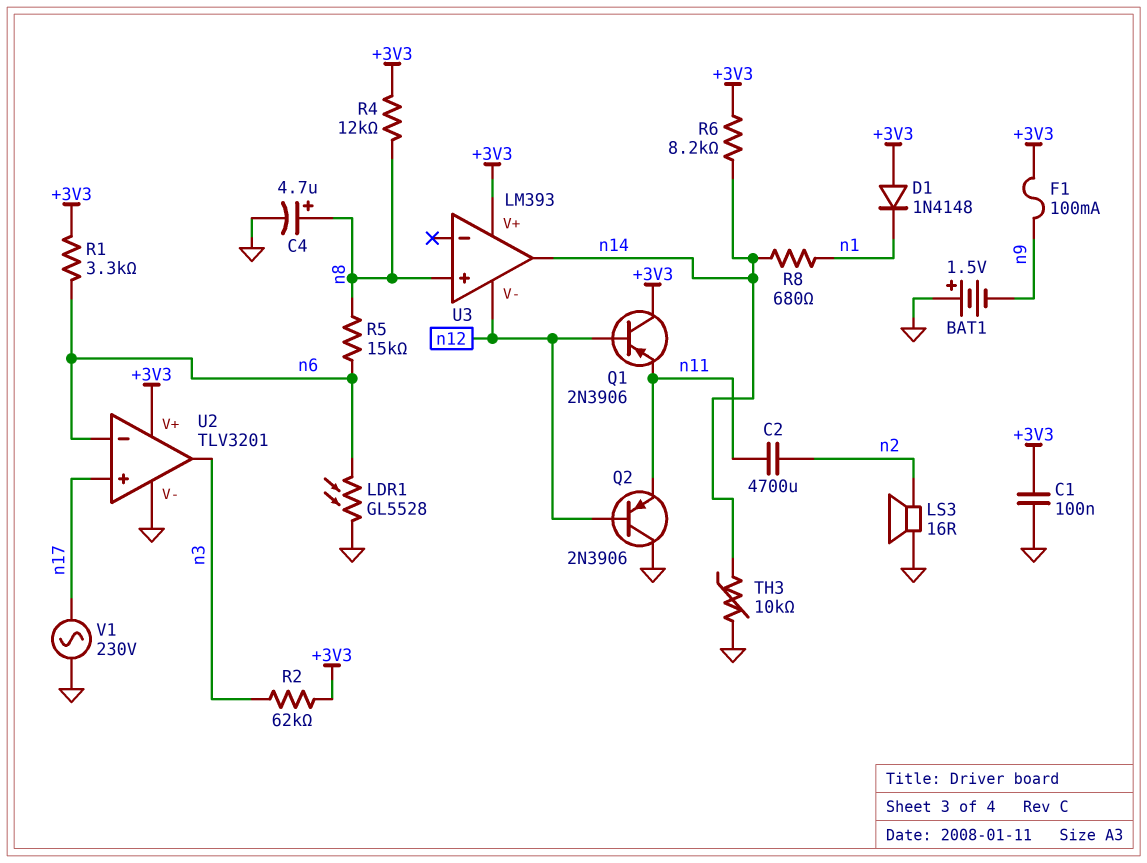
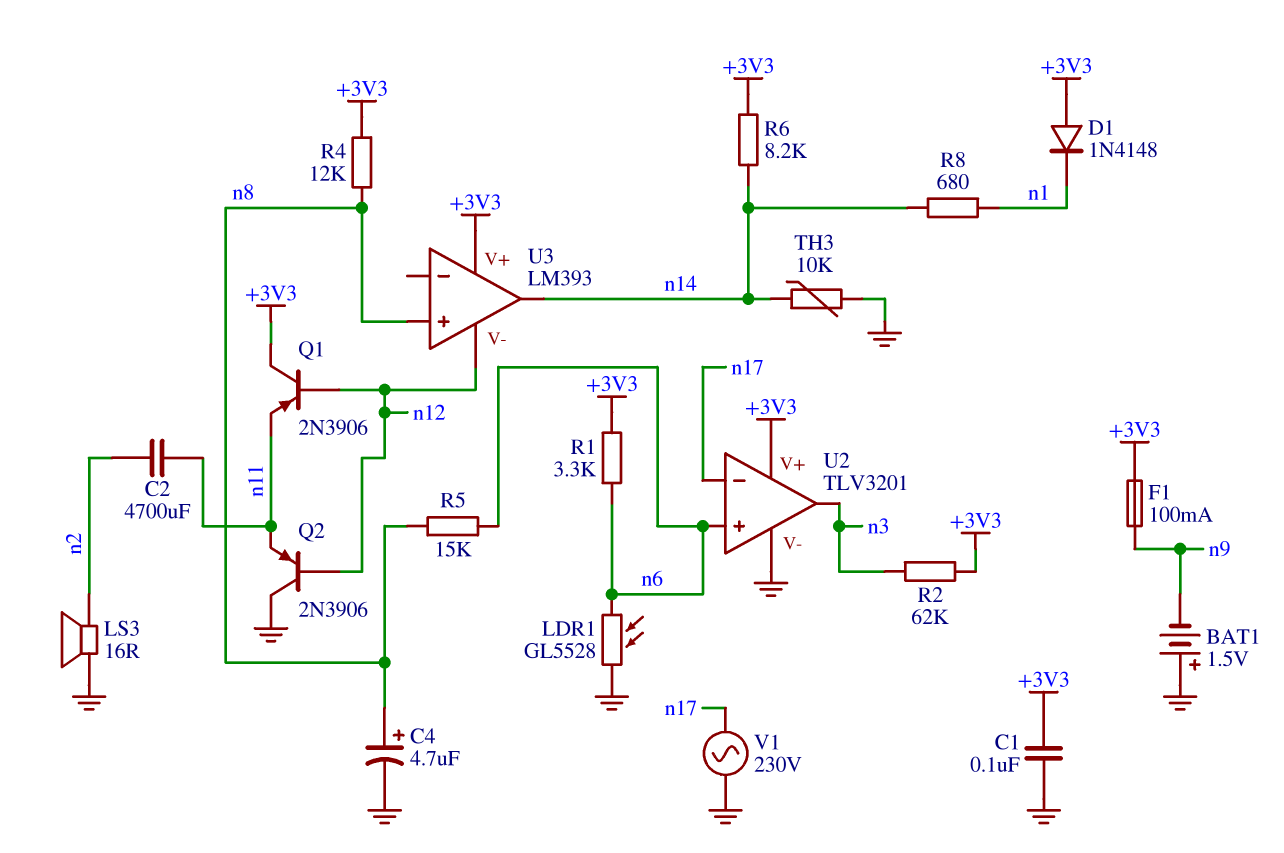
U2 pin in+: n17 -> n6
U2 pin in-: n6 -> n17

